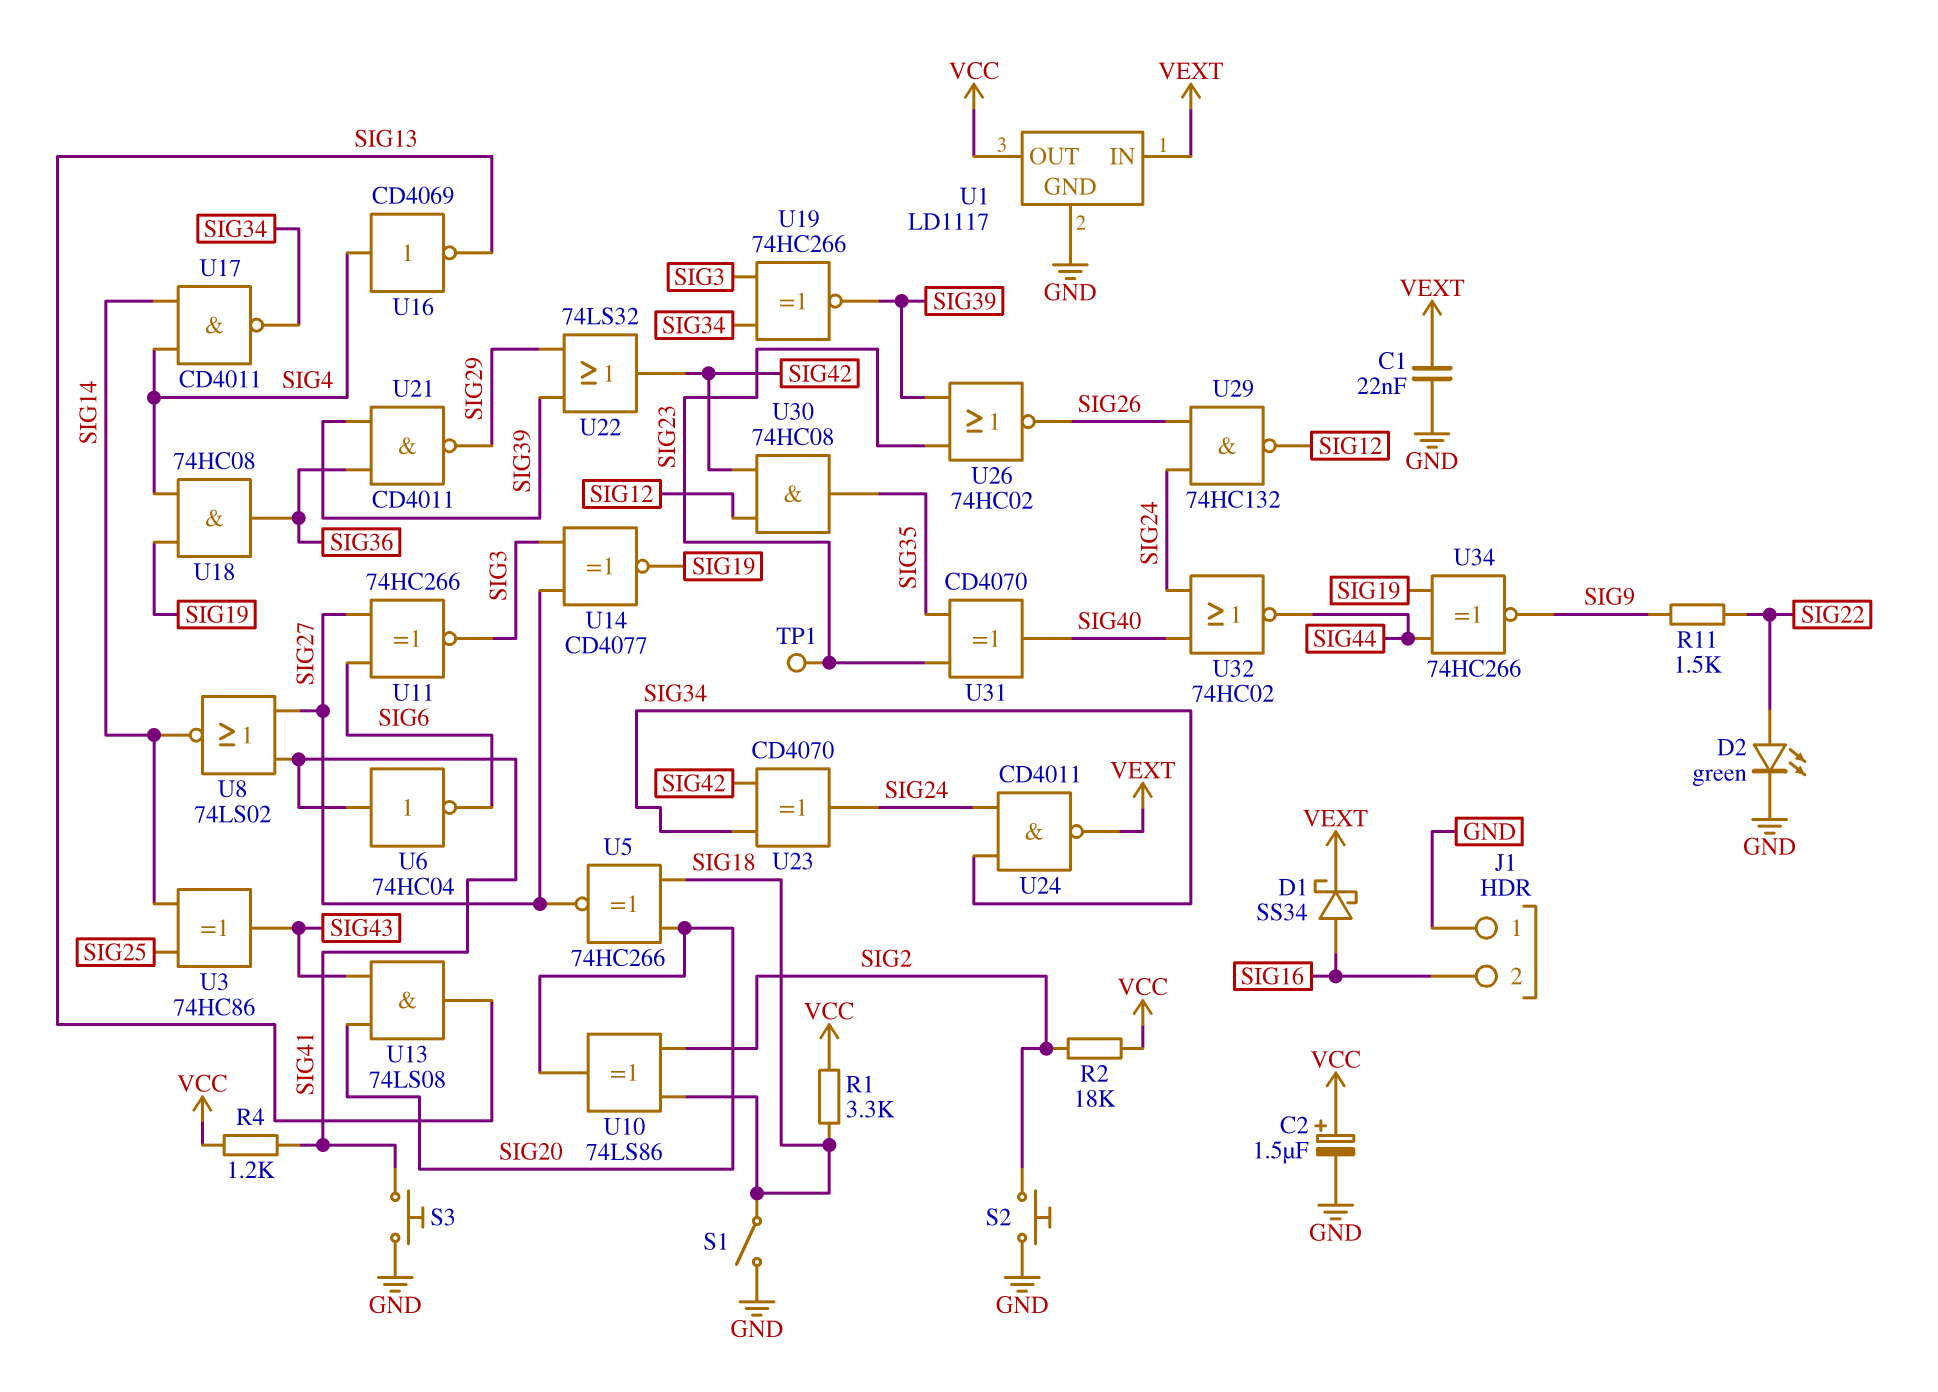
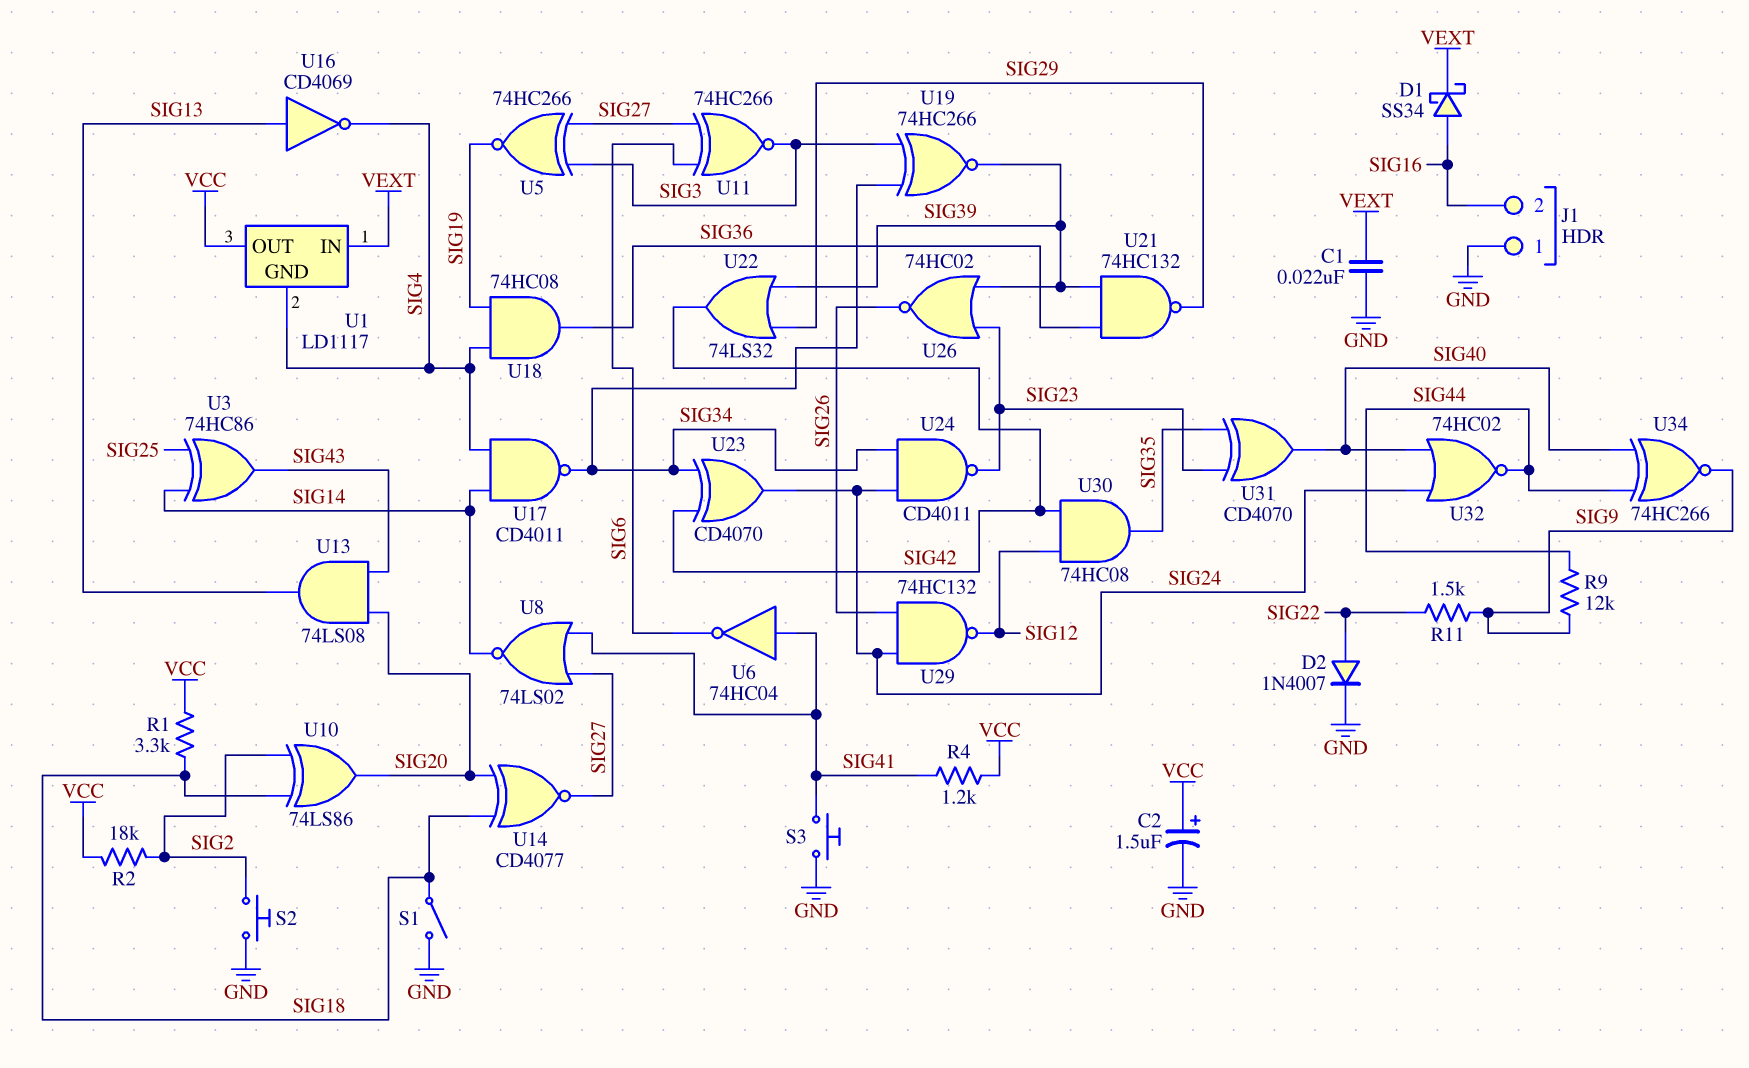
D2: LED green (A SIG22, K GND) -> diode 1N4007 (A SIG22, K GND)
R9: none -> 12k (SIG9, SIG44)
TP1: test point (SIG23) -> none
U1 pin GND: GND -> SIG4
U5: XNOR 74HC266 (in SIG18, in SIG20, out SIG27) -> XNOR 74HC266 (in SIG3, in SIG27, out SIG19)
U14: XNOR CD4077 (in SIG3, in SIG27, out SIG19) -> XNOR CD4077 (in SIG18, in SIG20, out SIG27)
U16: NOT CD4069 (in SIG4, out SIG13) -> NOT CD4069 (in SIG13, out SIG4)
U21: NAND CD4011 (in SIG36, in SIG39, out SIG29) -> NAND 74HC132 (in SIG36, in SIG39, out SIG29)
U24: NAND CD4011 (in SIG24, in SIG34, out VEXT) -> NAND CD4011 (in SIG24, in SIG34, out SIG23)
U34: XNOR 74HC266 (in SIG19, in SIG44, out SIG9) -> XNOR 74HC266 (in SIG40, in SIG44, out SIG9)

